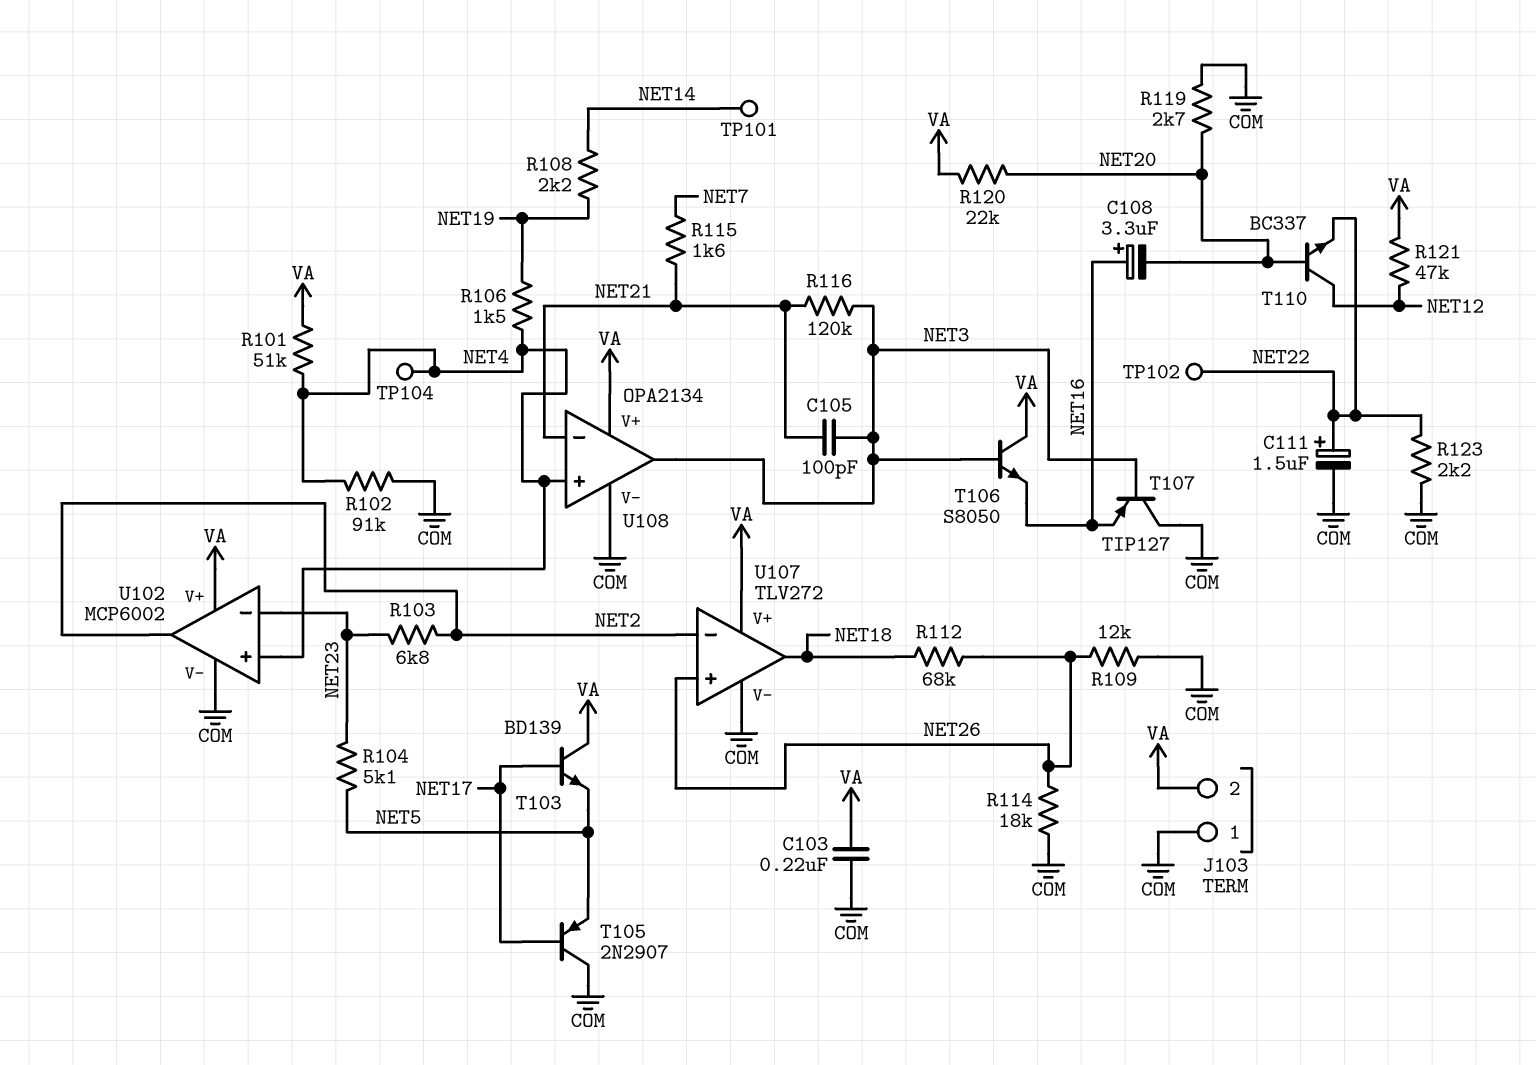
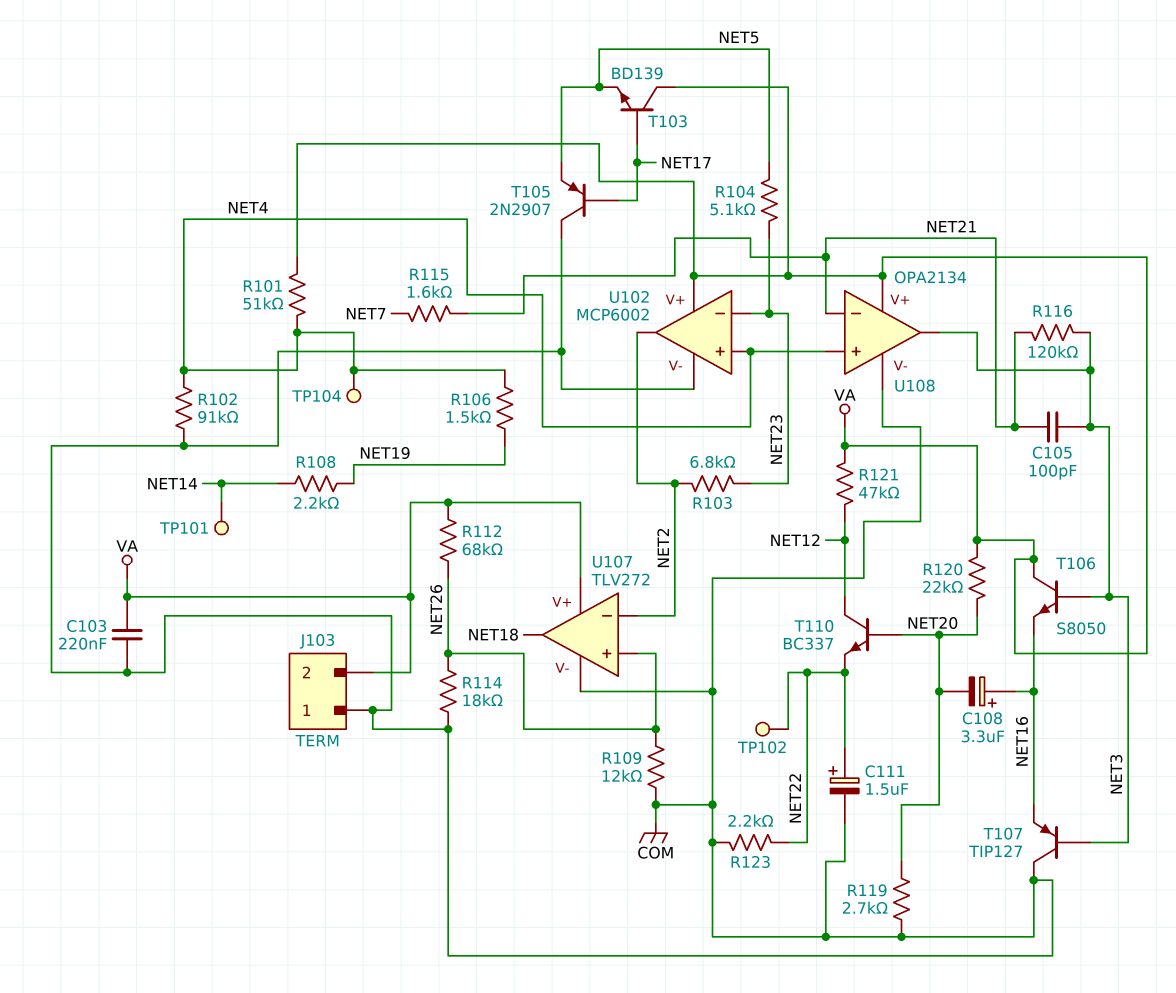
R112: 68k (NET18, NET26) -> 68k (NET26, VA)

